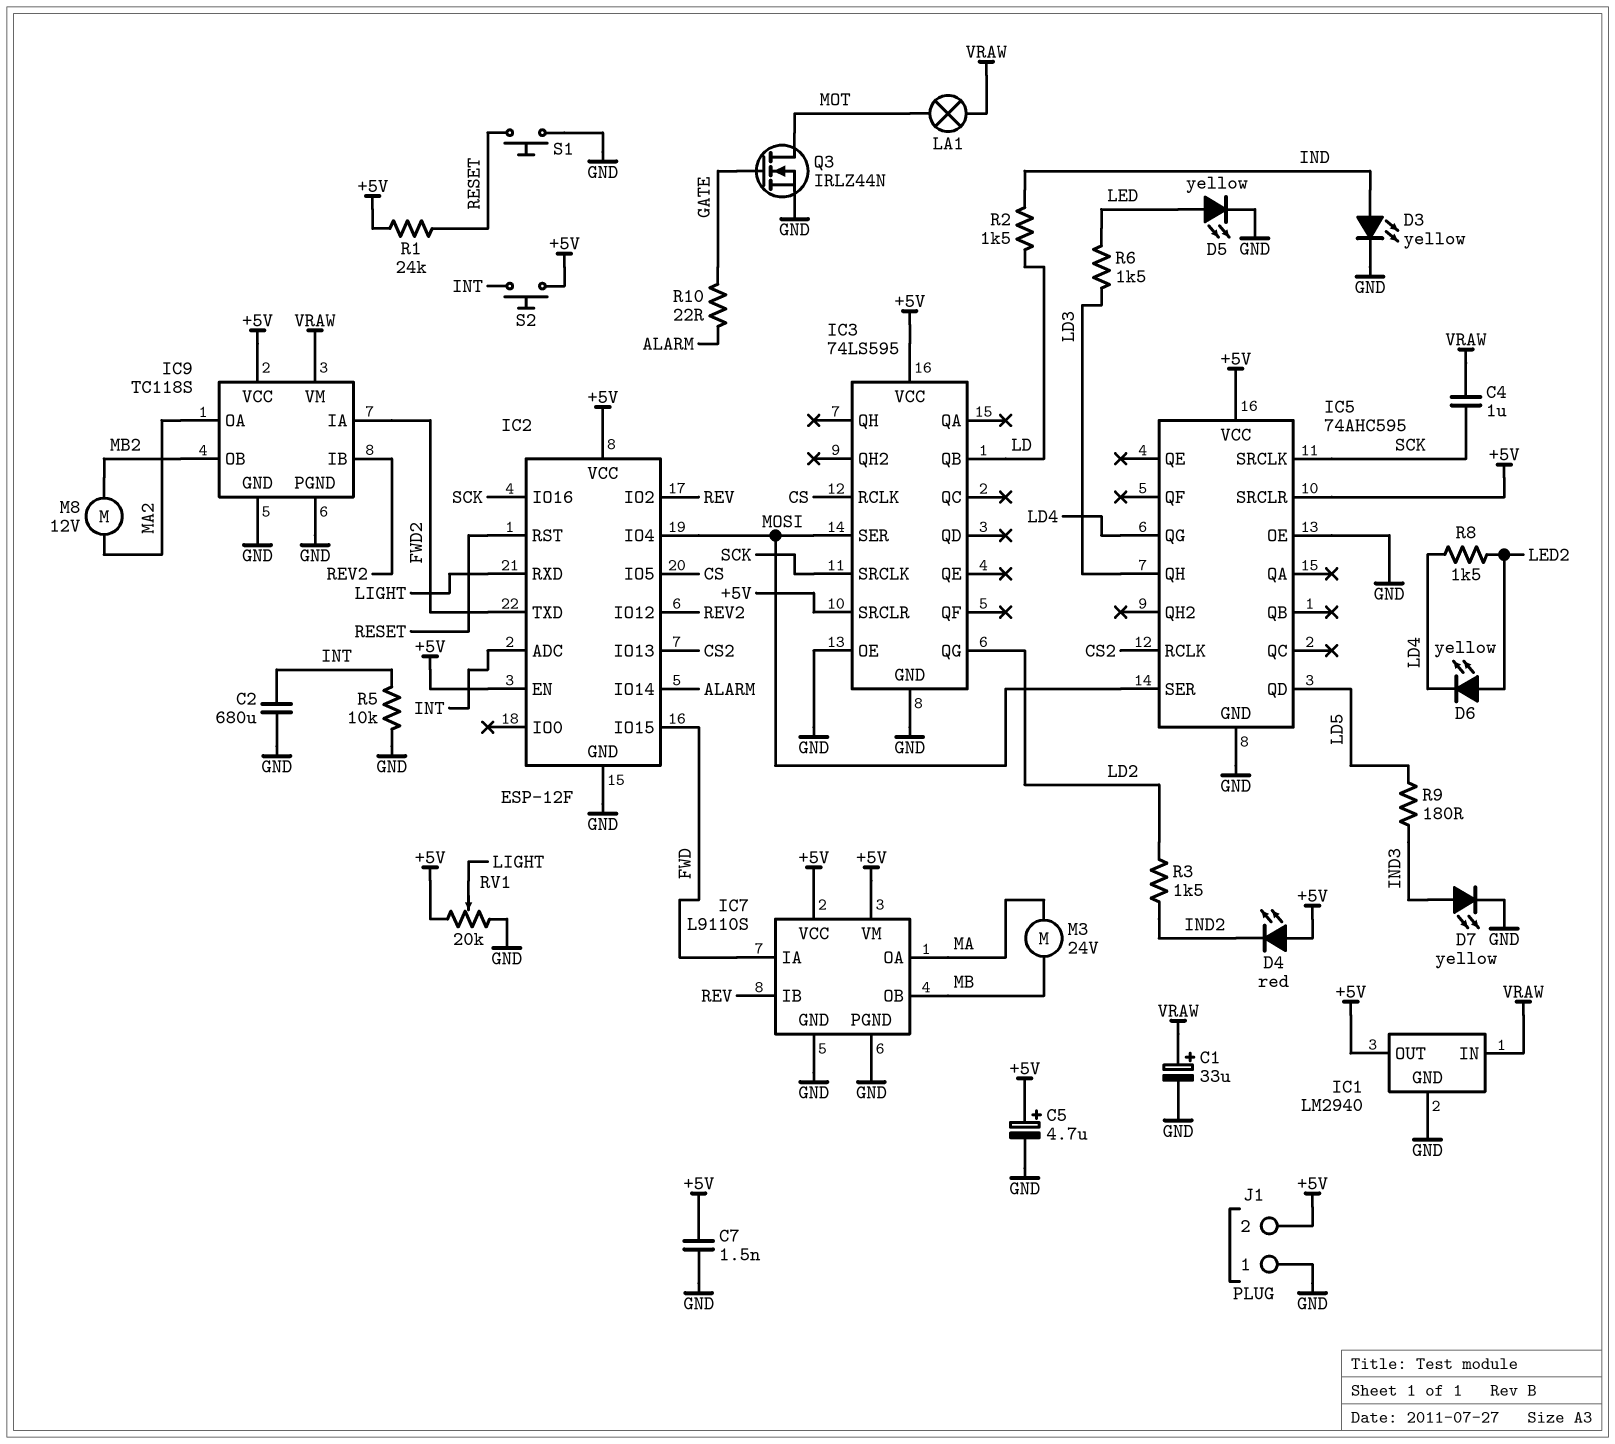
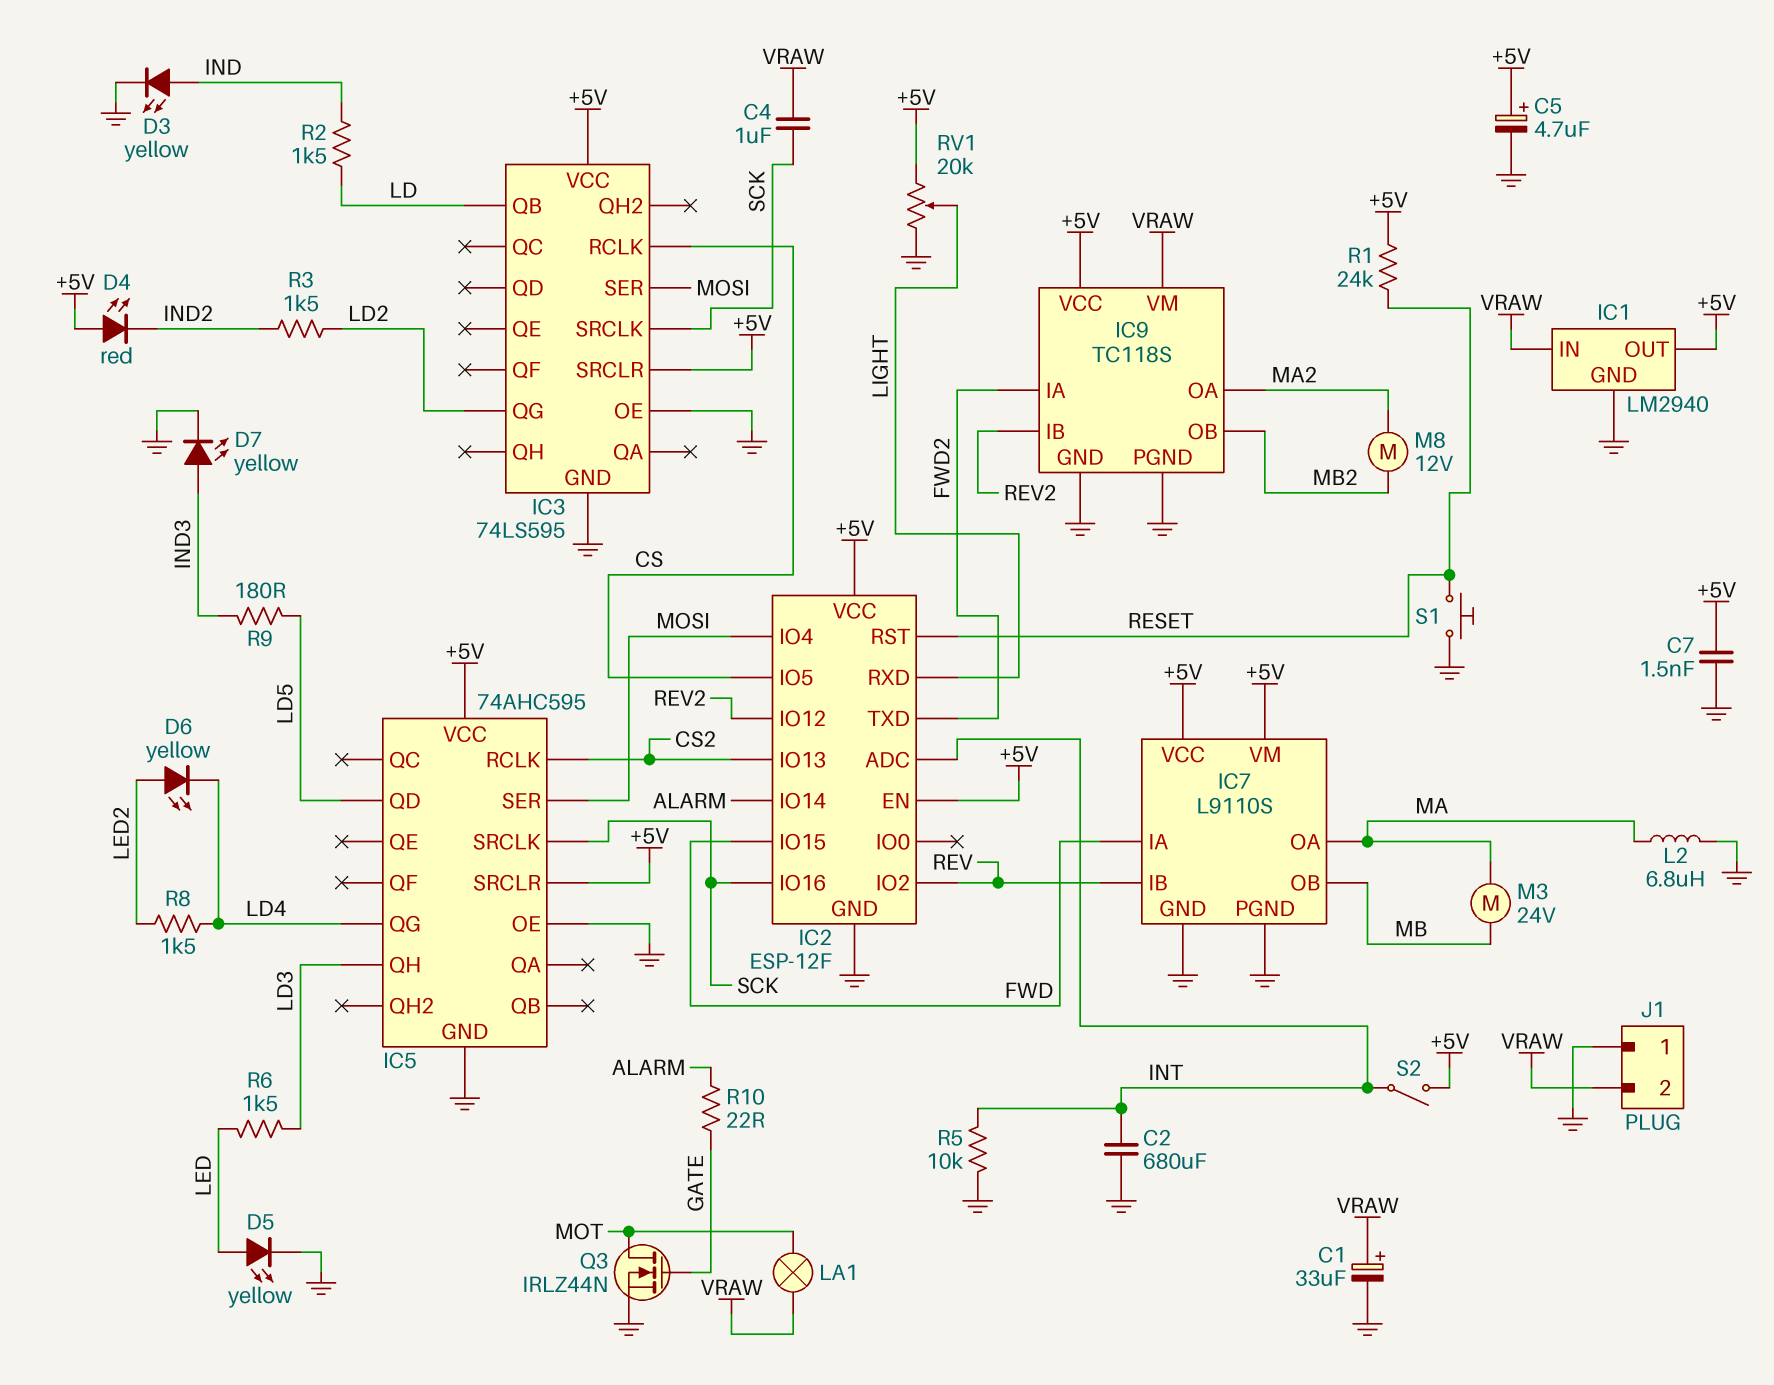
J1 pin 2: +5V -> VRAW
L2: none -> 6.8uH (GND, MA)
S2: button (+5V, INT) -> switch (+5V, INT)

